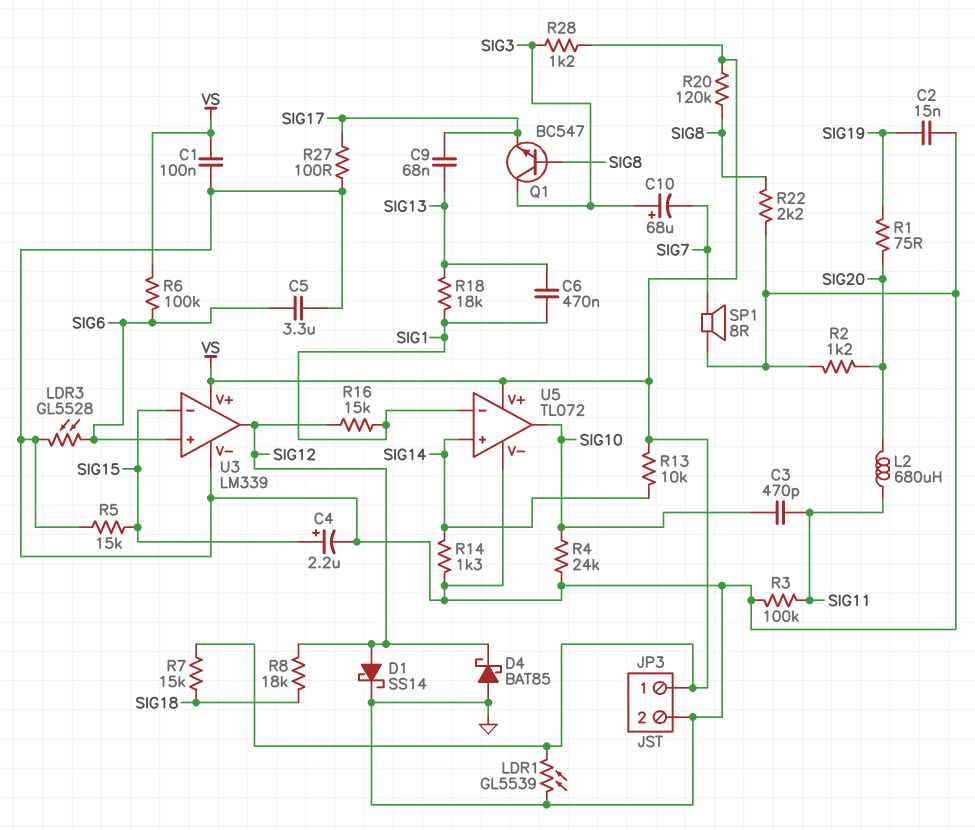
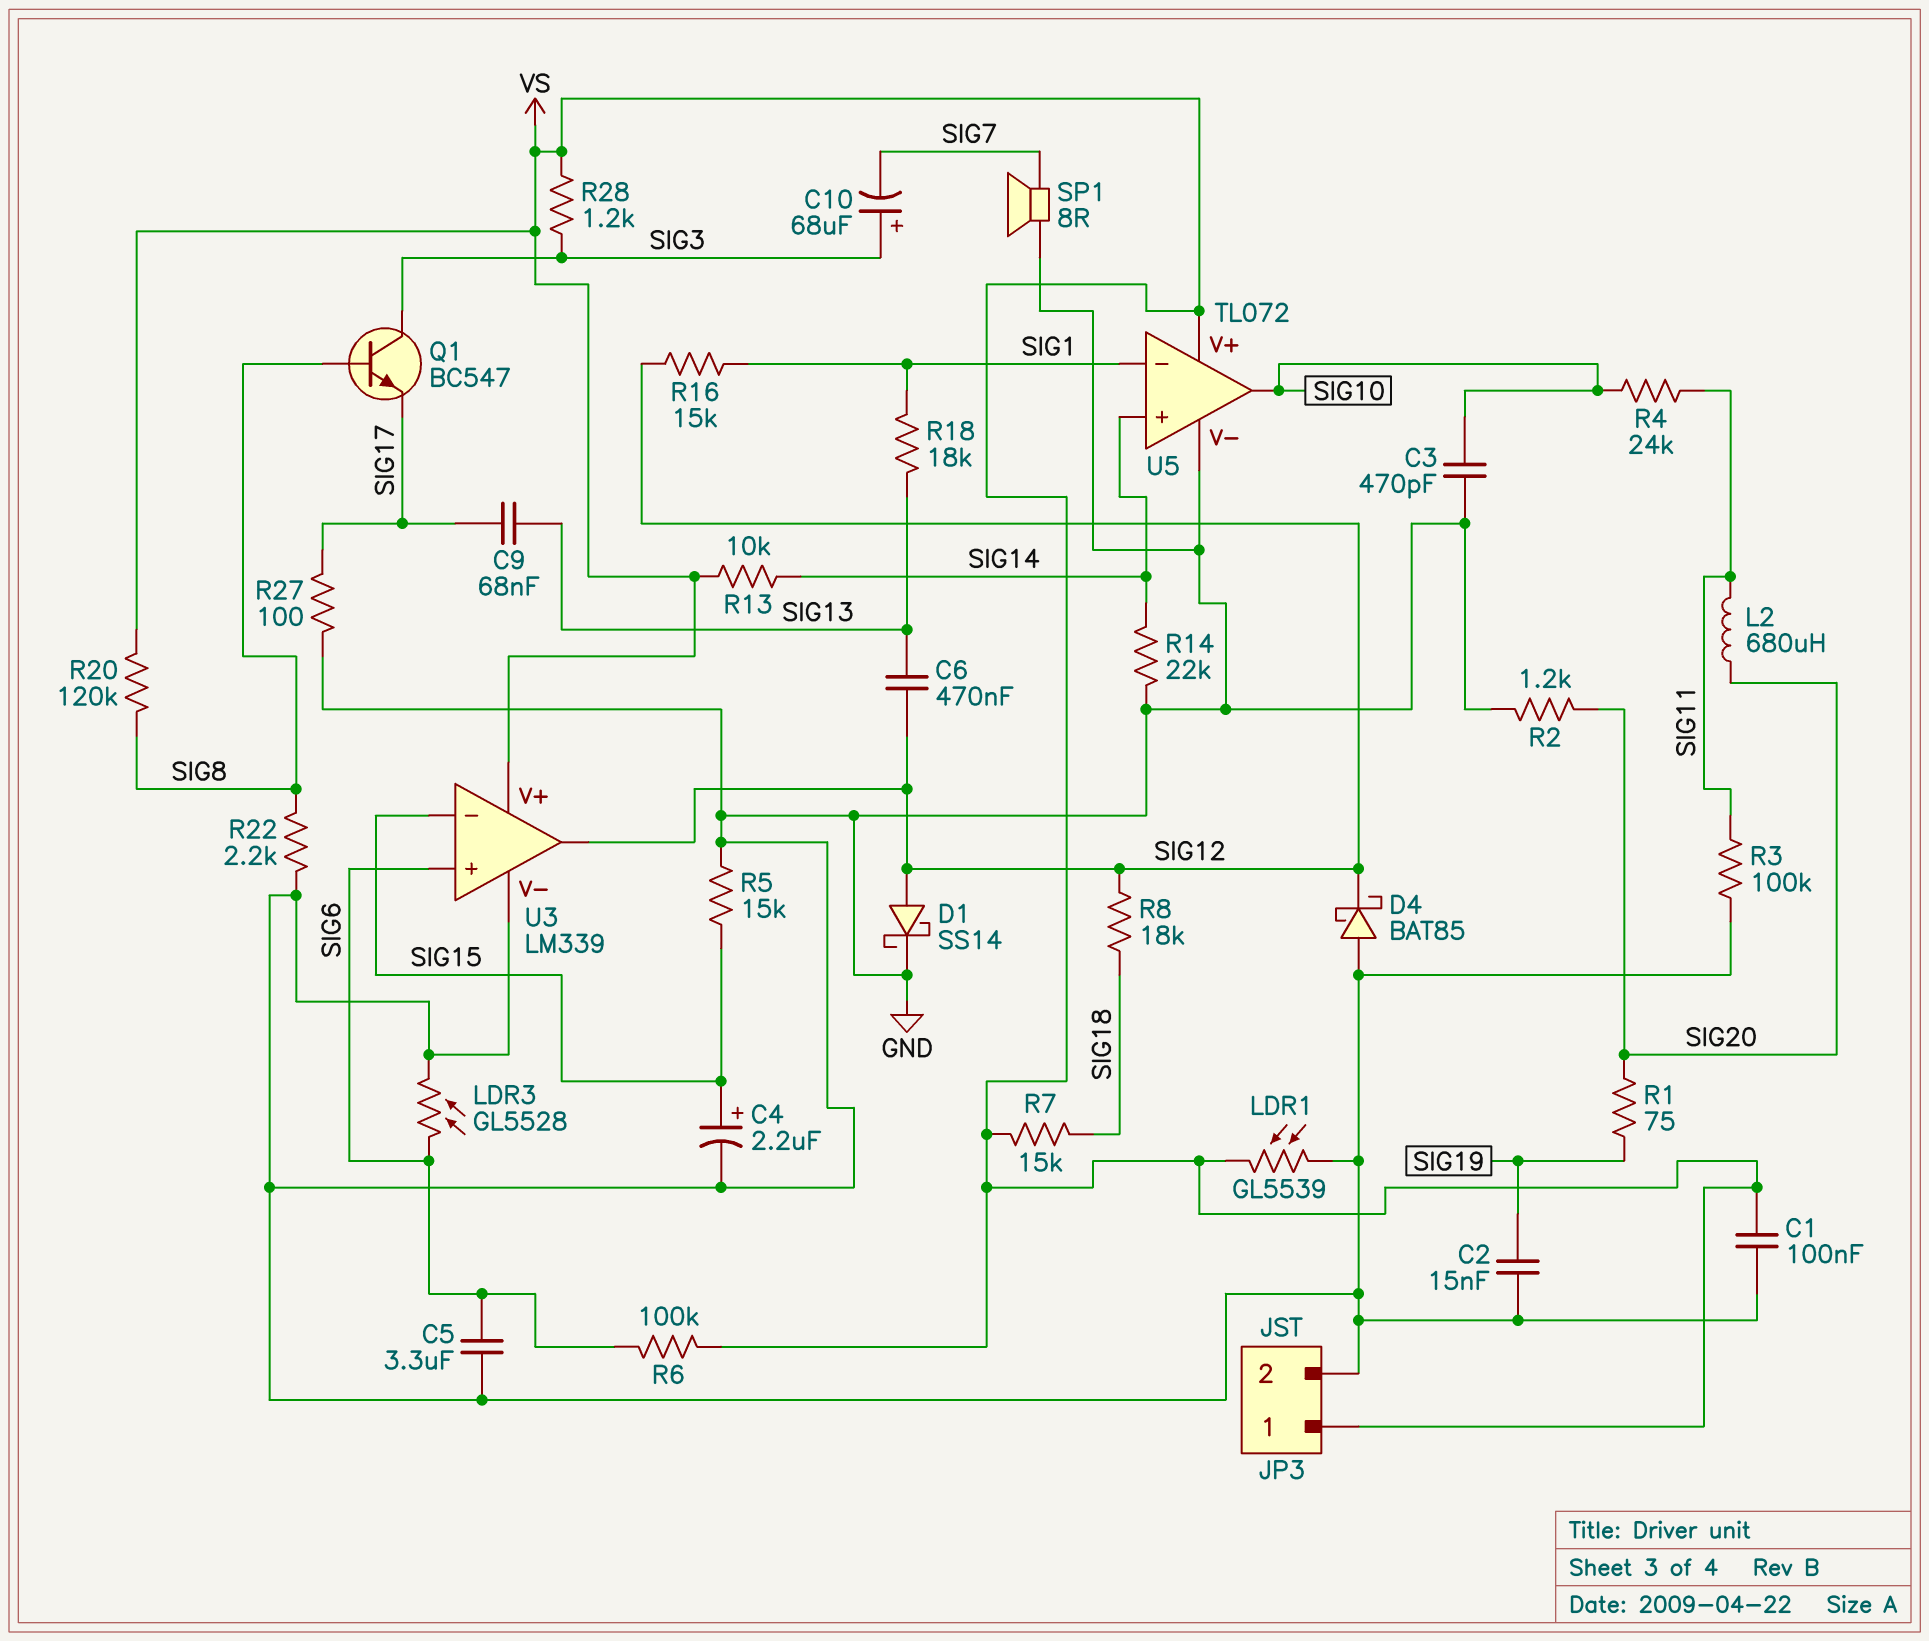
C3: 470pF (SIG10, SIG11) -> 470pF (GND, SIG10)
C6: 470nF (SIG1, SIG13) -> 470nF (SIG12, SIG13)
R4: 24k (GND, SIG10) -> 24k (SIG10, SIG11)
R14: 1.3k (GND, SIG14) -> 22k (GND, SIG14)

